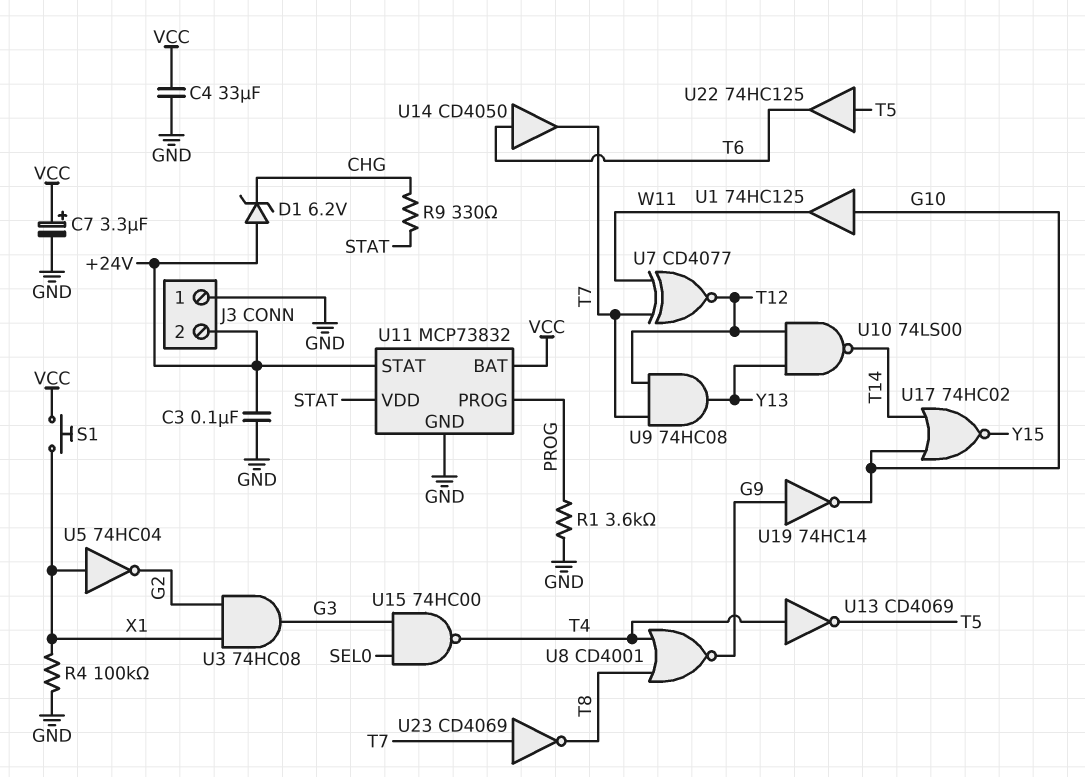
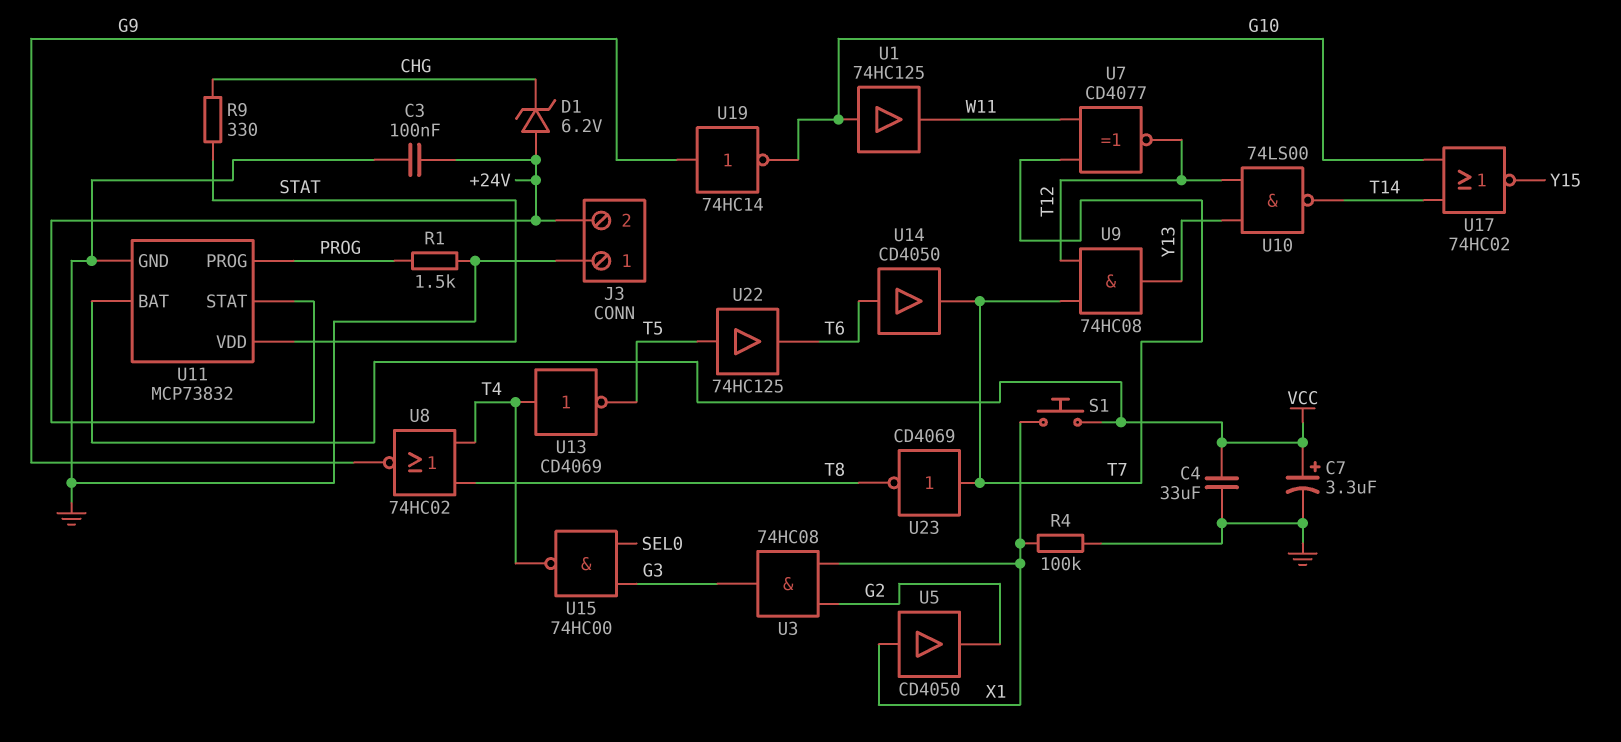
R1: 3.6k (GND, PROG) -> 1.5k (GND, PROG)
U5: NOT 74HC04 (in X1, out G2) -> buffer CD4050 (in X1, out G2)
U8: NOR CD4001 (in T4, in T8, out G9) -> NOR 74HC02 (in T4, in T8, out G9)

